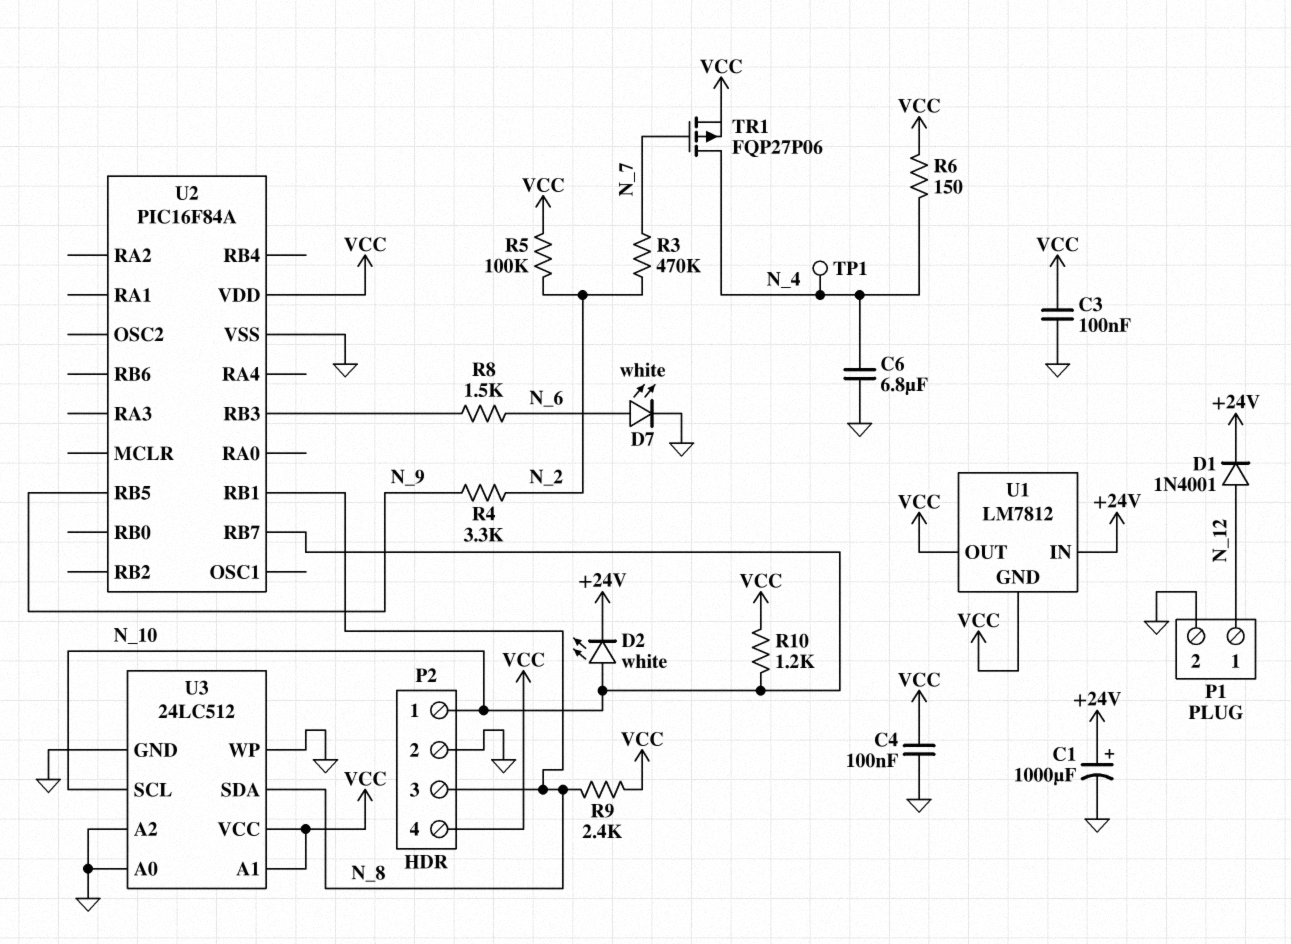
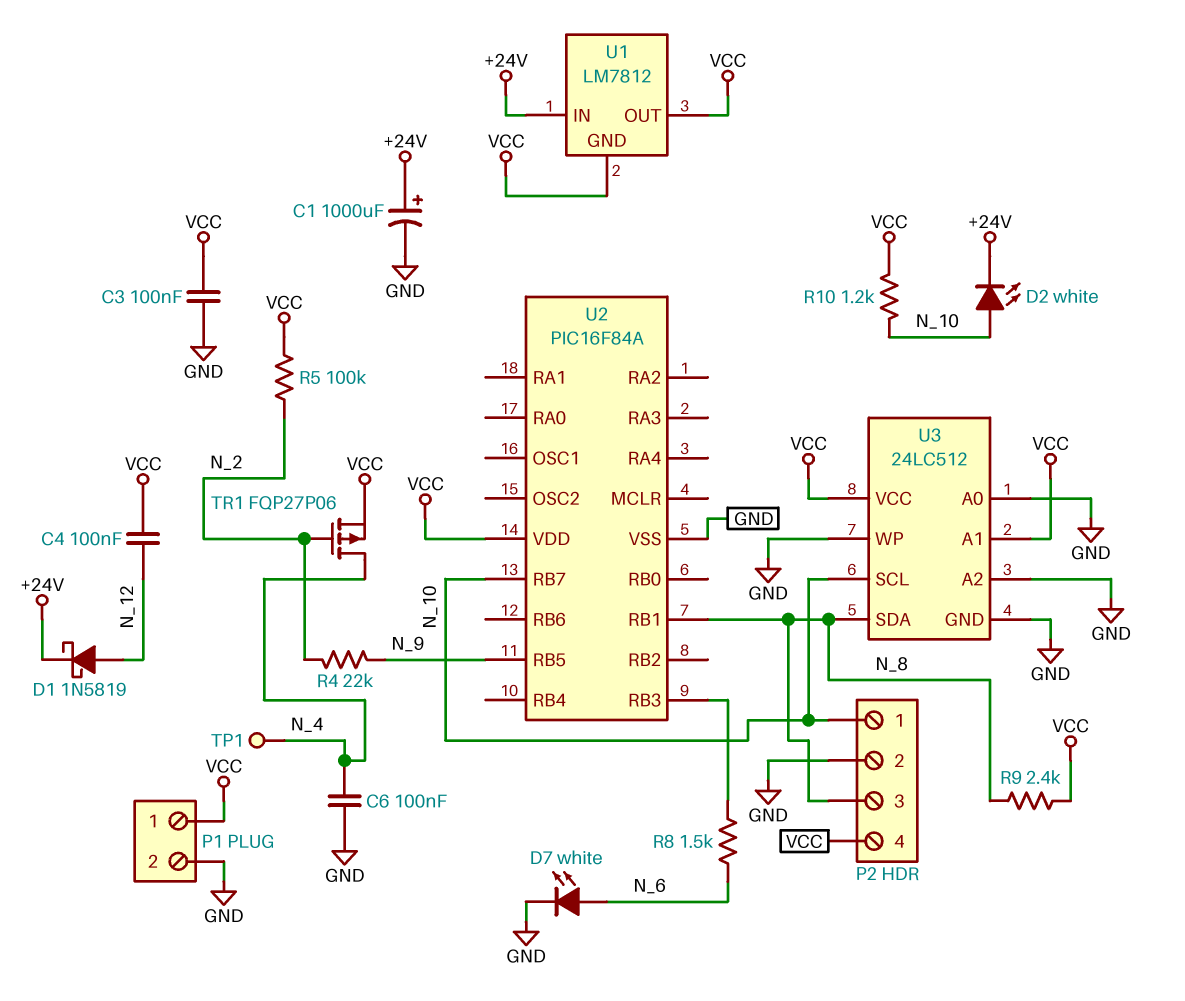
C4: 100nF (GND, VCC) -> 100nF (N_12, VCC)
C6: 6.8uF (GND, N_4) -> 100nF (GND, N_4)
D1: diode 1N4001 (A N_12, K +24V) -> schottky 1N5819 (A N_12, K +24V)
P1 pin 1: N_12 -> VCC
R3: 470k (N_2, N_7) -> none
R4: 3.3k (N_2, N_9) -> 22k (N_2, N_9)
R6: 150 (N_4, VCC) -> none
TR1: PMOS FQP27P06 (G N_7, D N_4, S VCC) -> PMOS FQP27P06 (G N_2, D N_4, S VCC)

